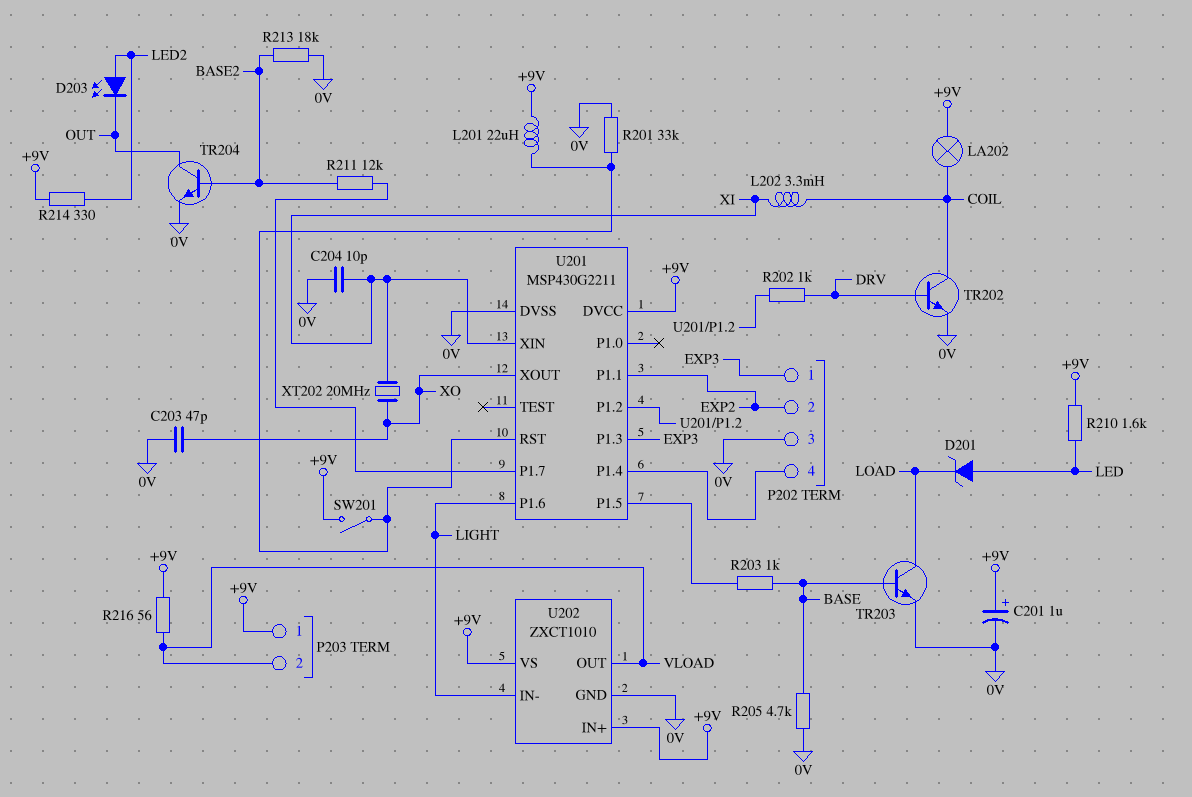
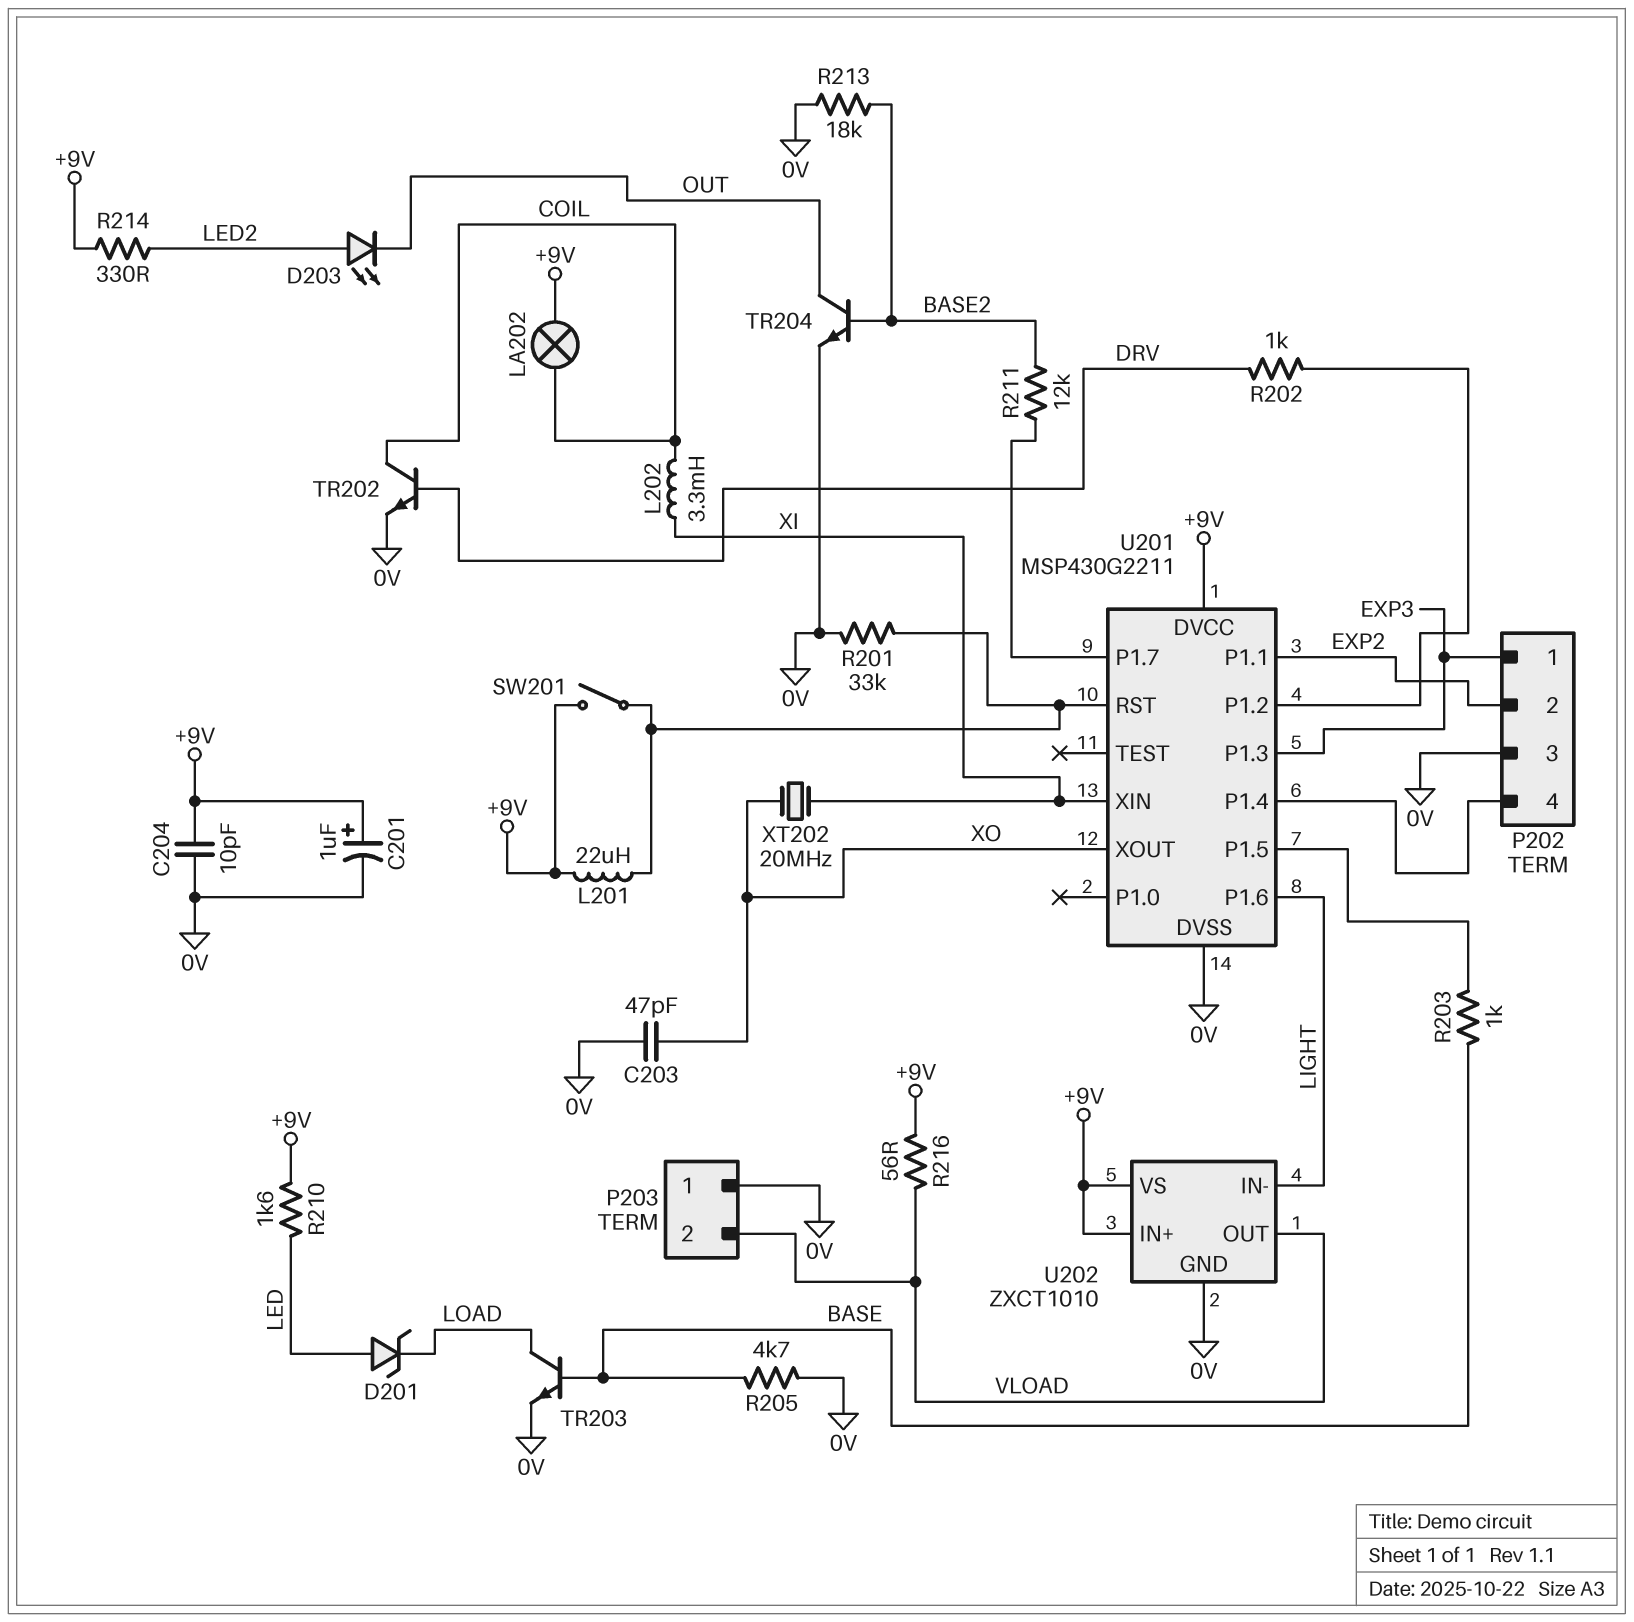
C204: 10pF (0V, XI) -> 10pF (+9V, 0V)
P203 pin 1: +9V -> 0V

